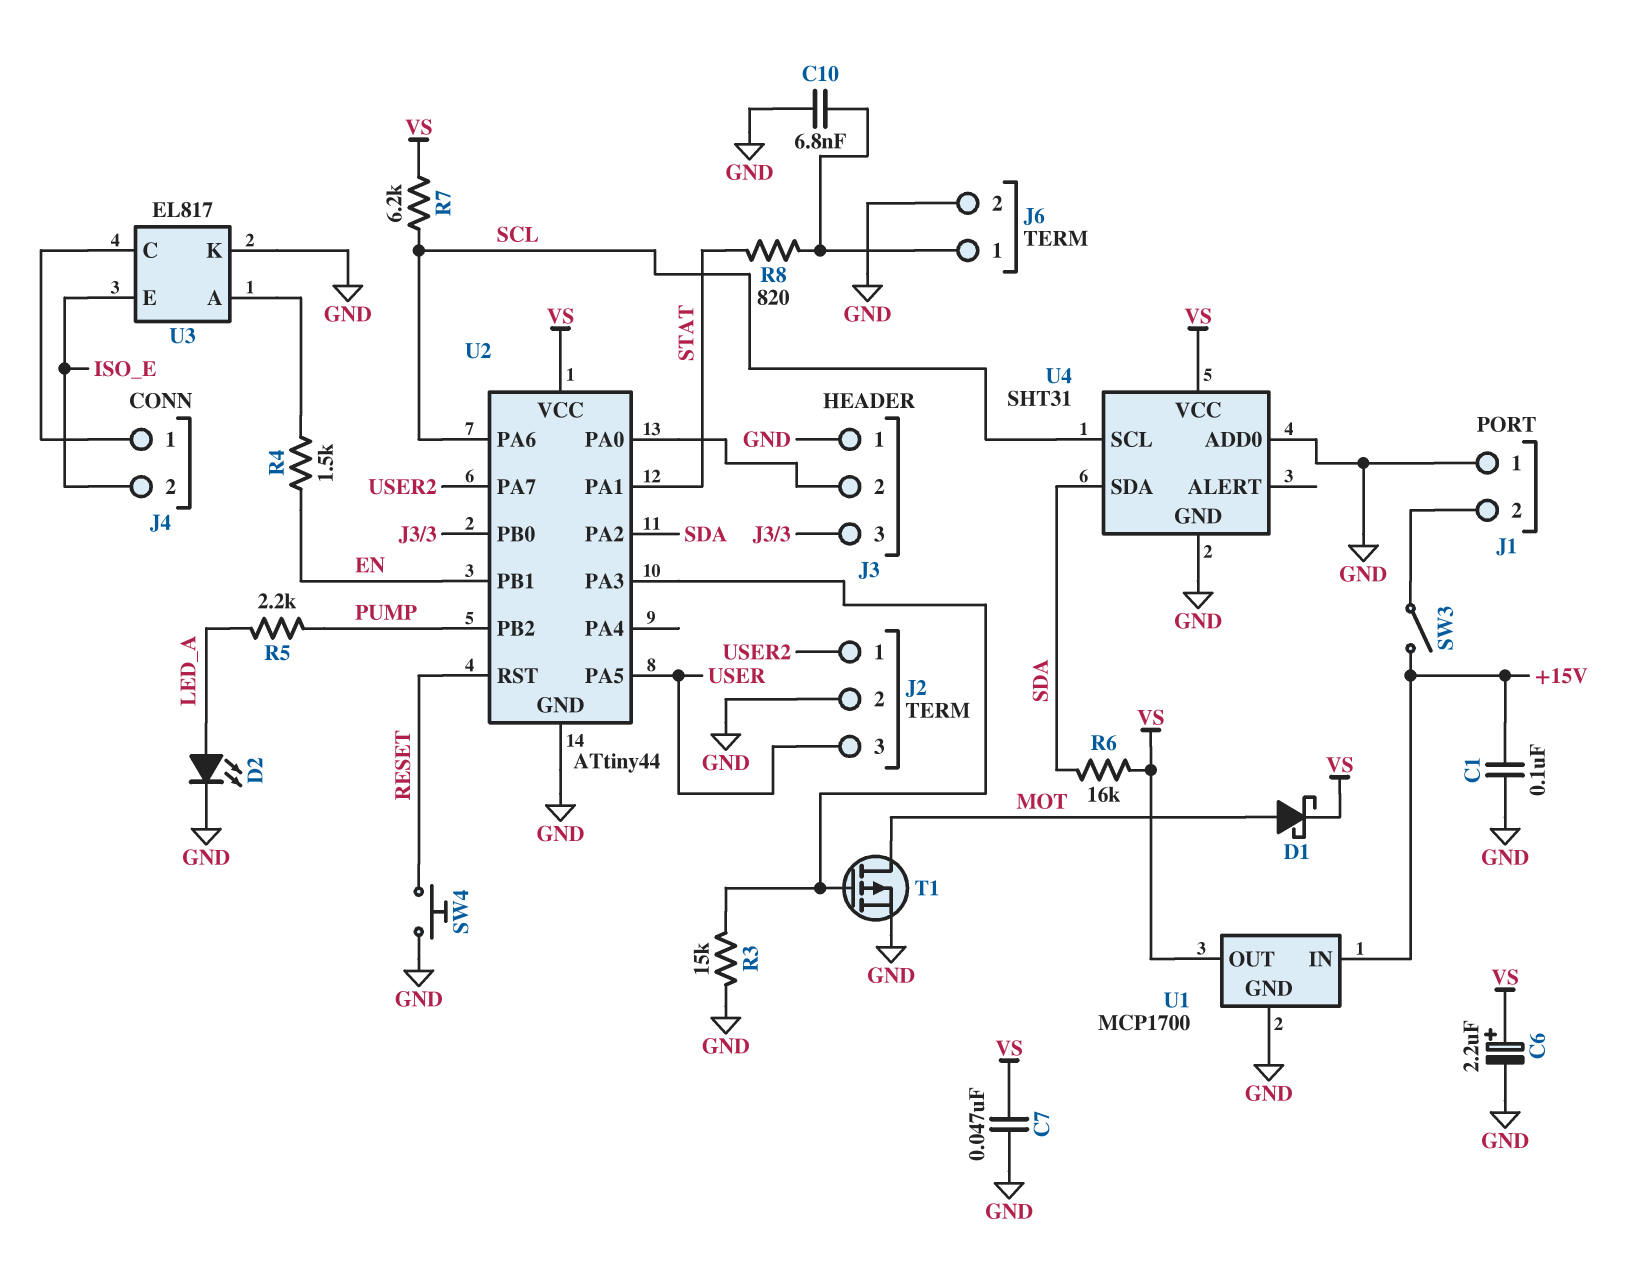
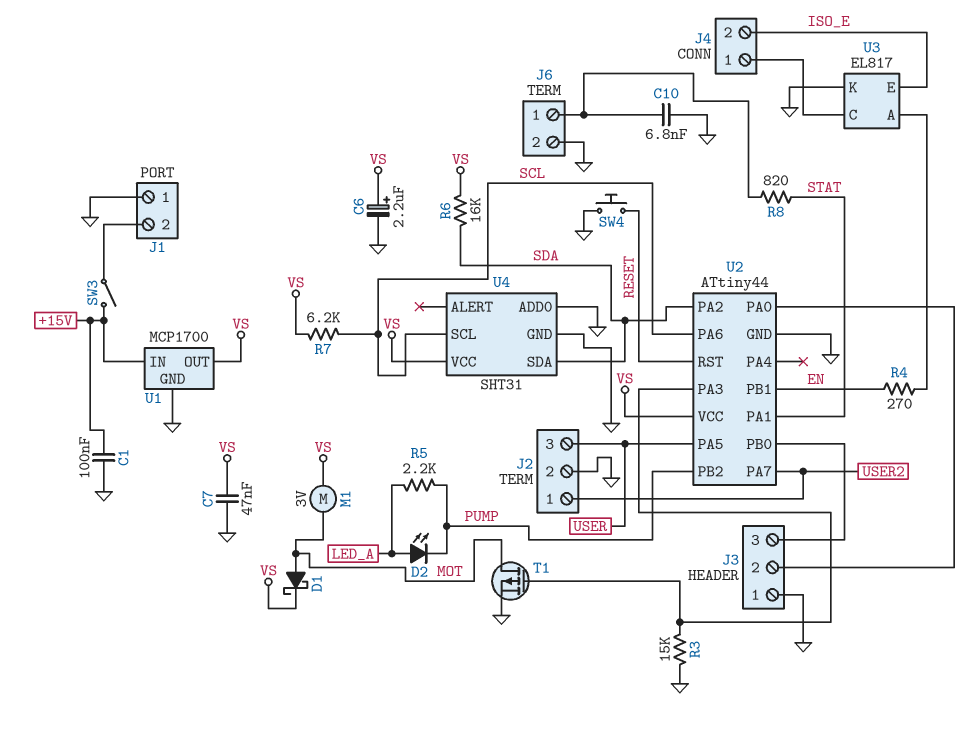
D2: LED (A LED_A, K GND) -> LED (A LED_A, K PUMP)
M1: none -> motor 3V (MOT, VS)
R4: 1.5k (EN, U3/A) -> 270 (EN, U3/A)

